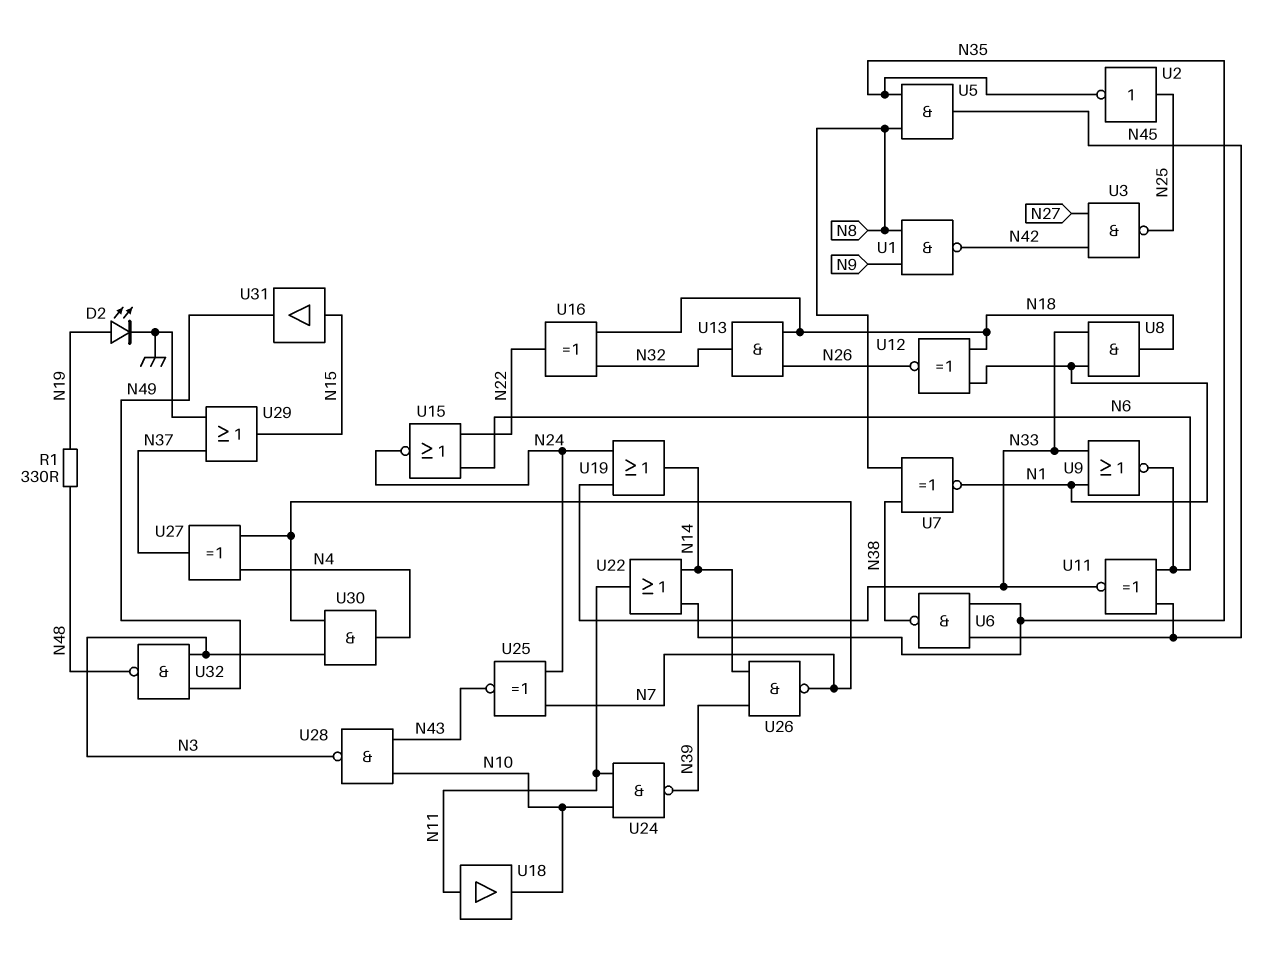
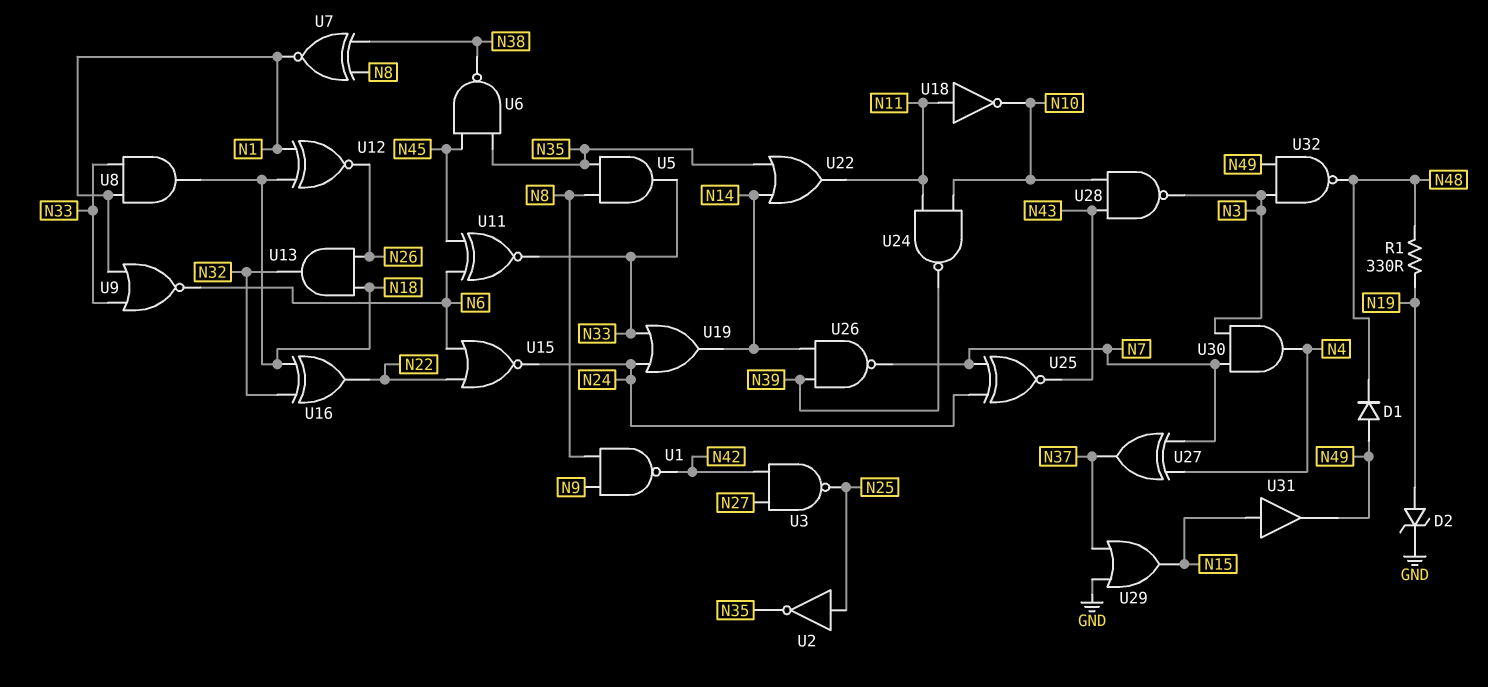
D1: none -> diode (A N49, K N48)
D2: LED (A N19, K GND) -> zener (A N19, K GND)
U5: AND (in N8, in N35, out N45) -> AND (in N8, in N35, out N33)
U18: buffer (in N11, out N10) -> NOT (in N11, out N10)

